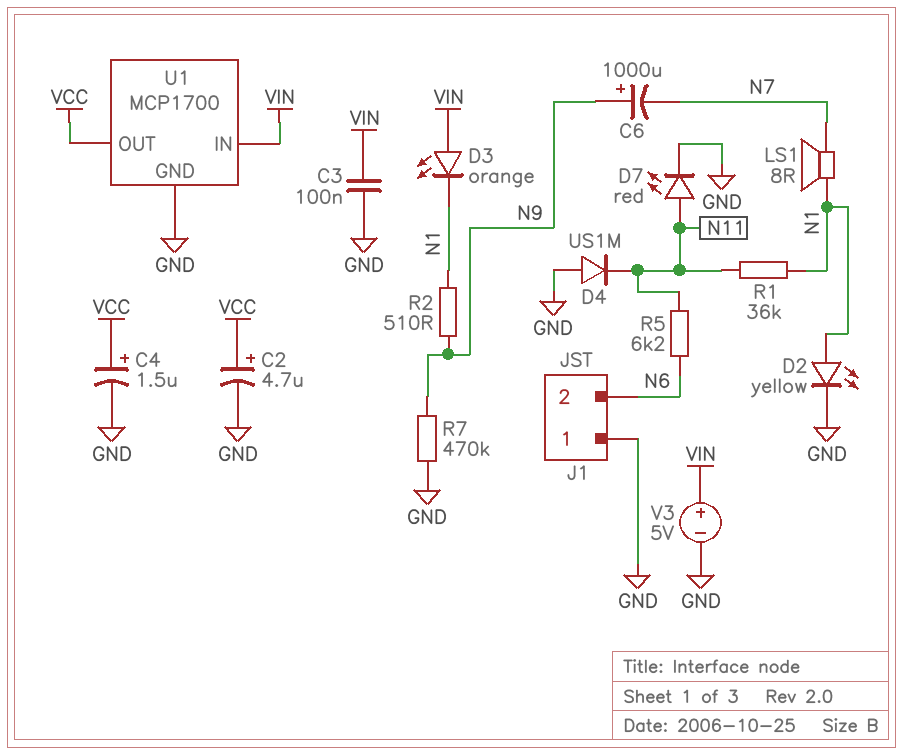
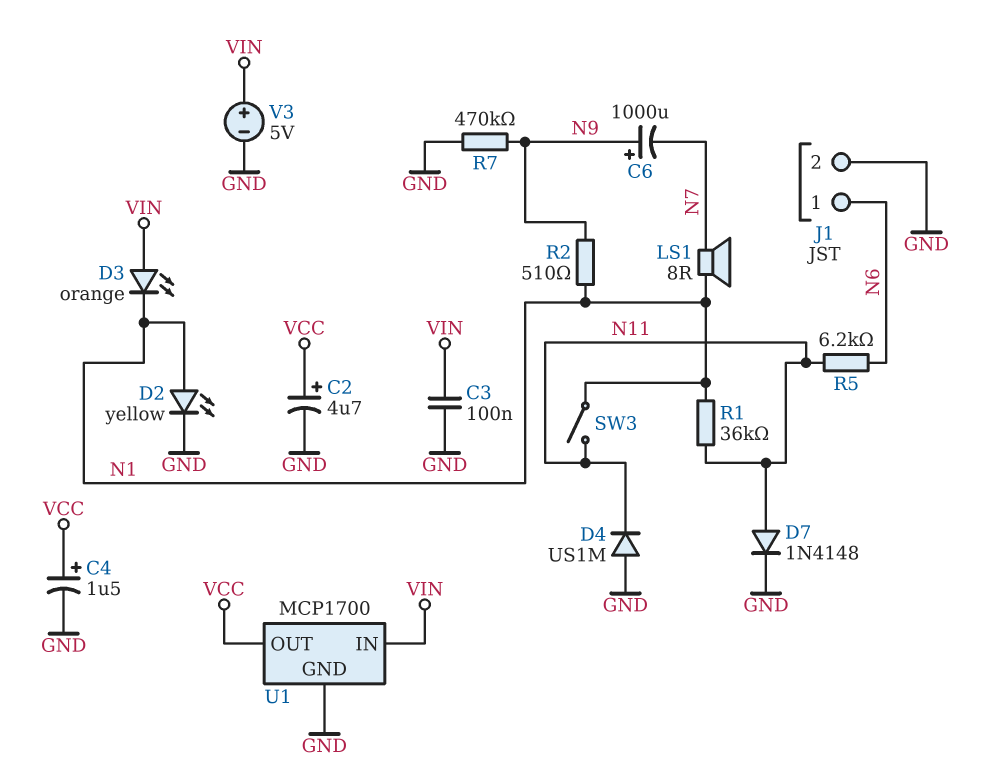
D7: LED red (A N11, K GND) -> diode 1N4148 (A N11, K GND)
J1 pin 1: GND -> N6
J1 pin 2: N6 -> GND
SW3: none -> switch (N1, N11)

